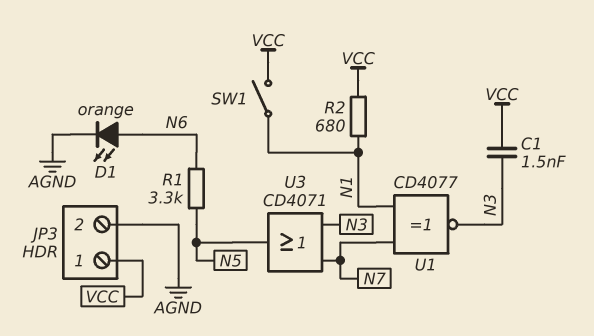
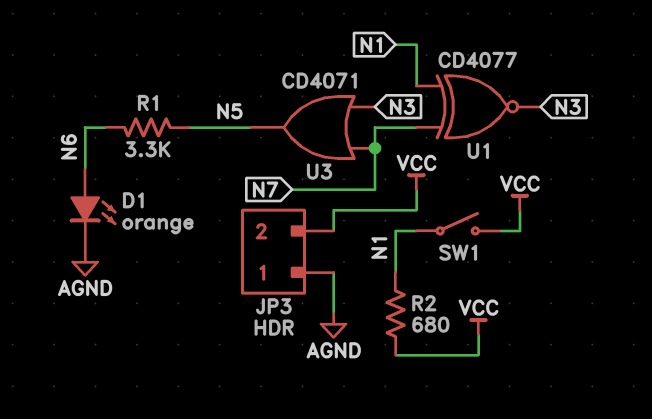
C1: 1.5nF (N3, VCC) -> none
JP3 pin 1: VCC -> AGND
JP3 pin 2: AGND -> VCC

